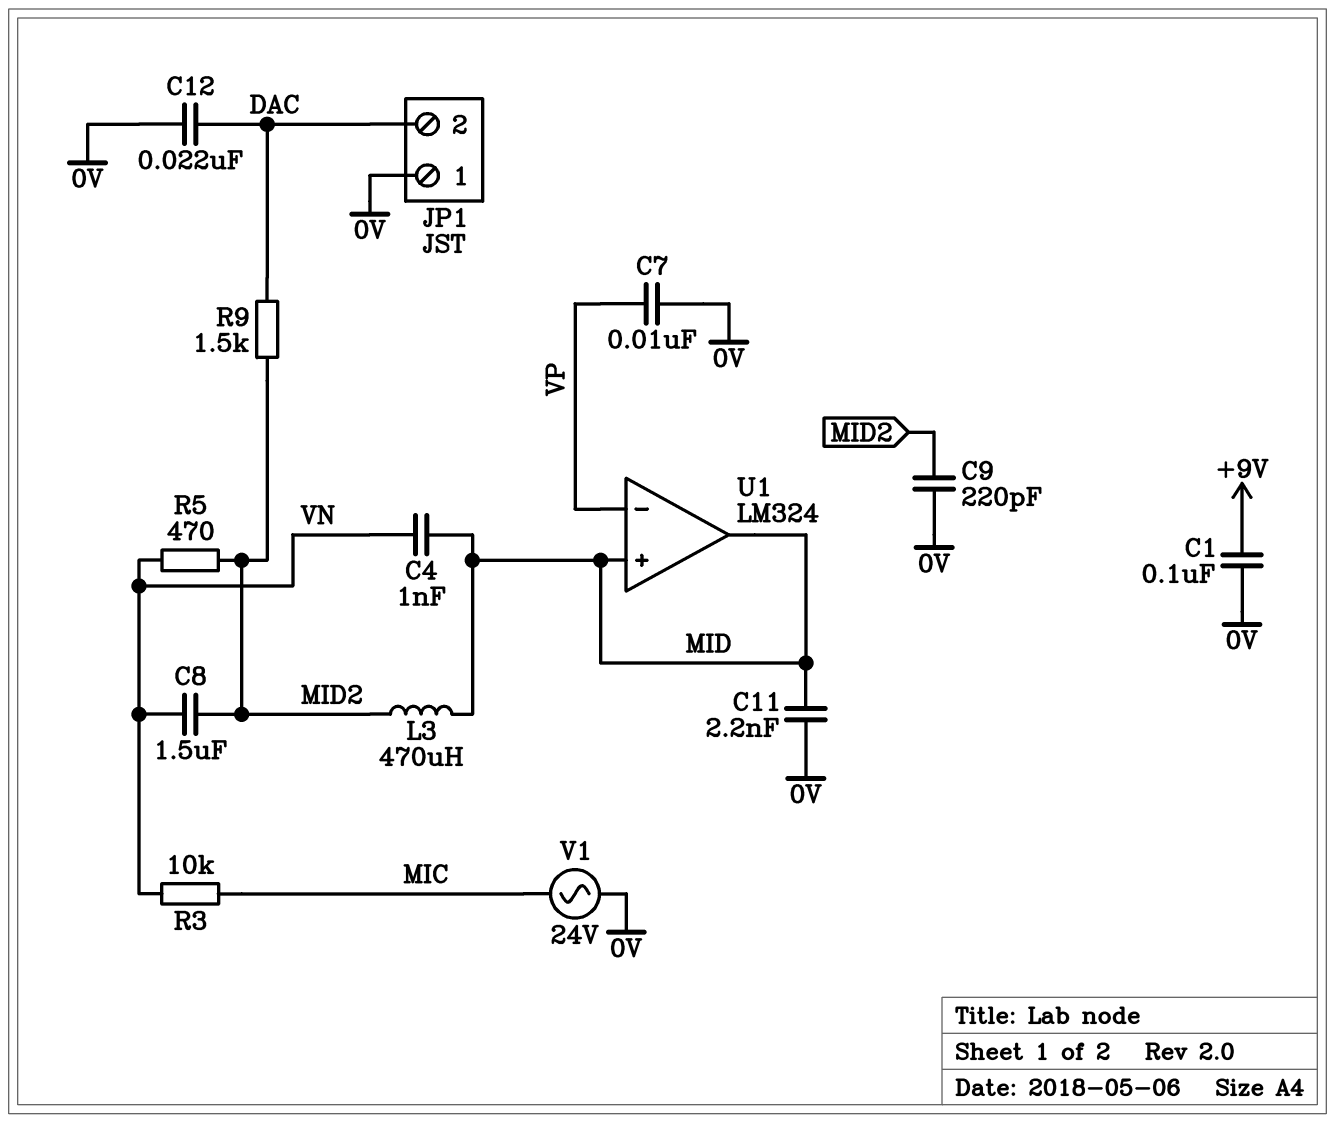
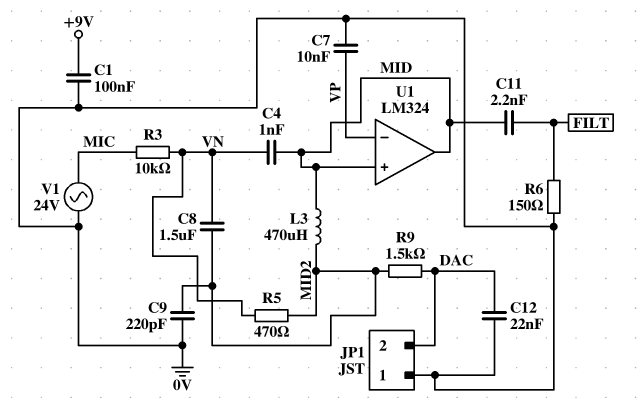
C11: 2.2nF (0V, MID) -> 2.2nF (FILT, MID)
R6: none -> 150 (0V, FILT)

